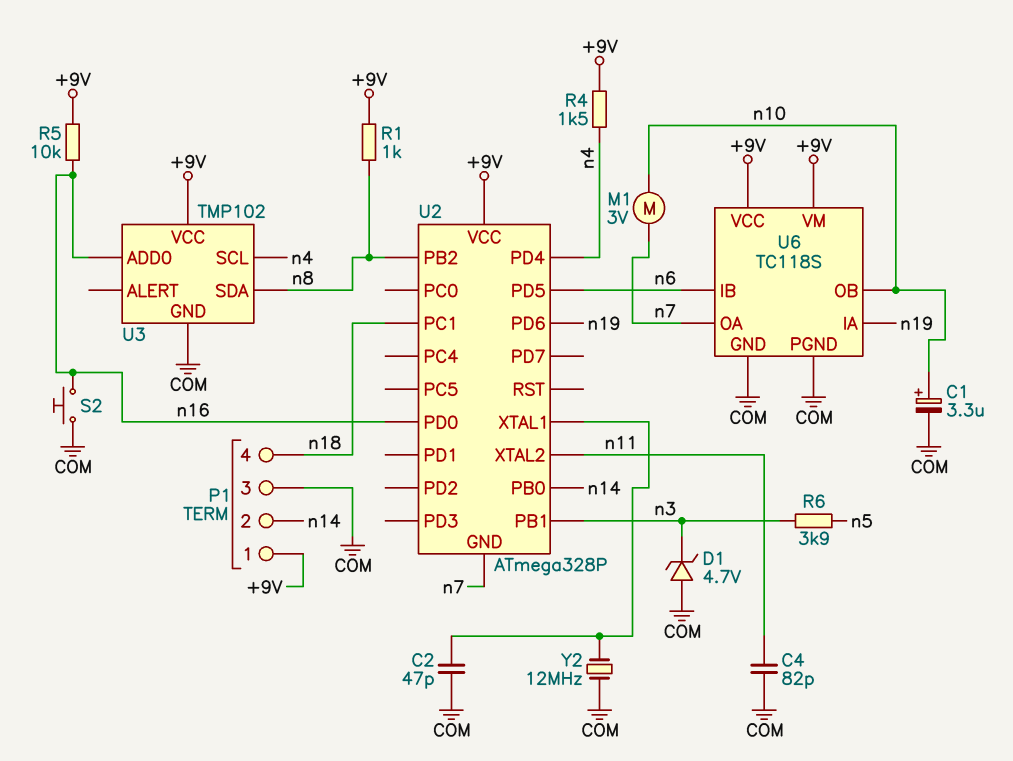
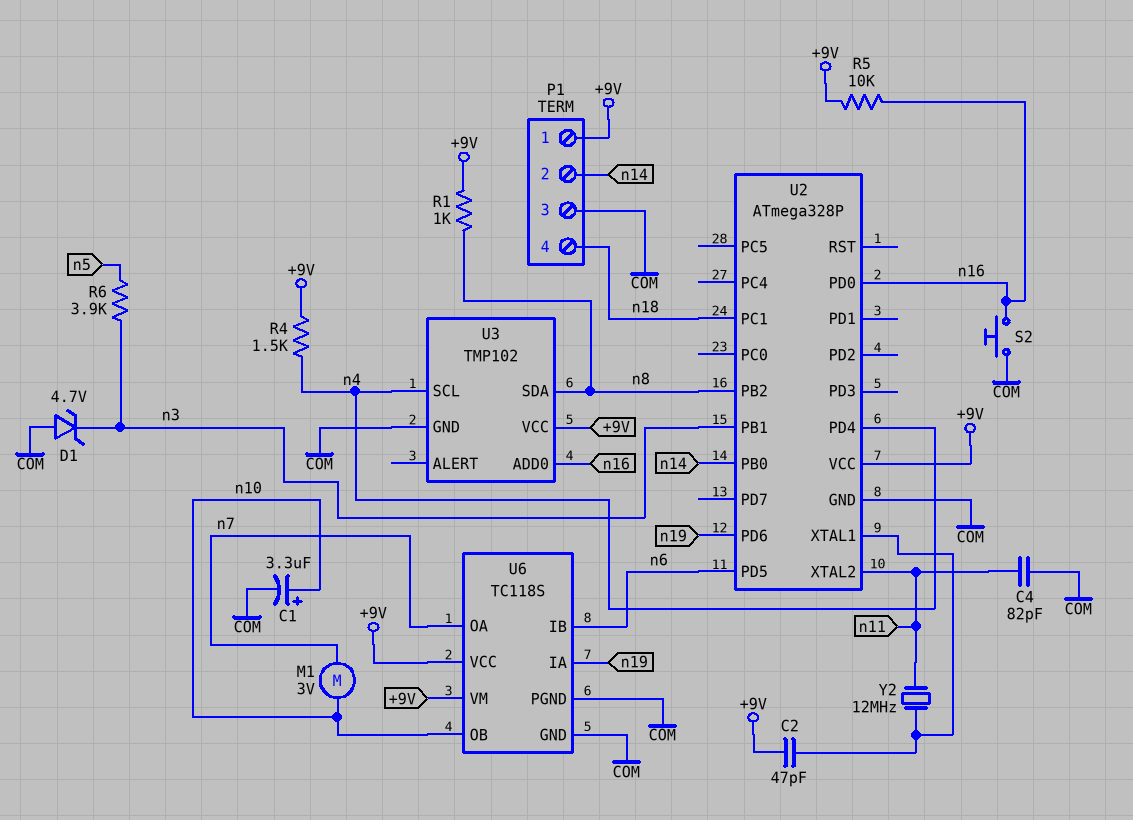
C2: 47pF (COM, U2/XTAL1) -> 47pF (+9V, U2/XTAL1)
U2 pin GND: n7 -> COM
Y2: 12MHz (COM, U2/XTAL1) -> 12MHz (U2/XTAL1, n11)

